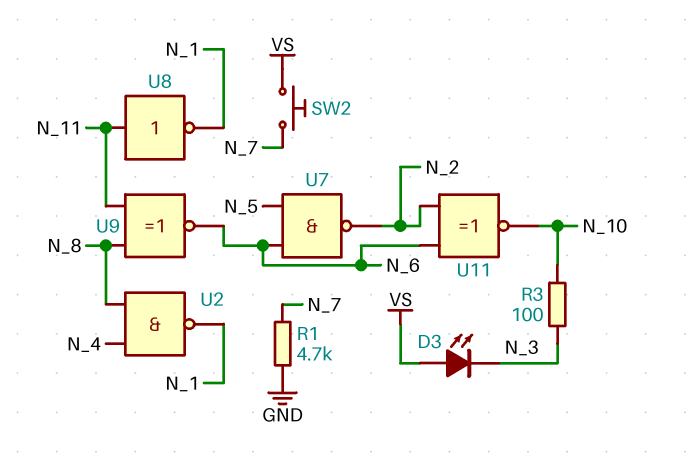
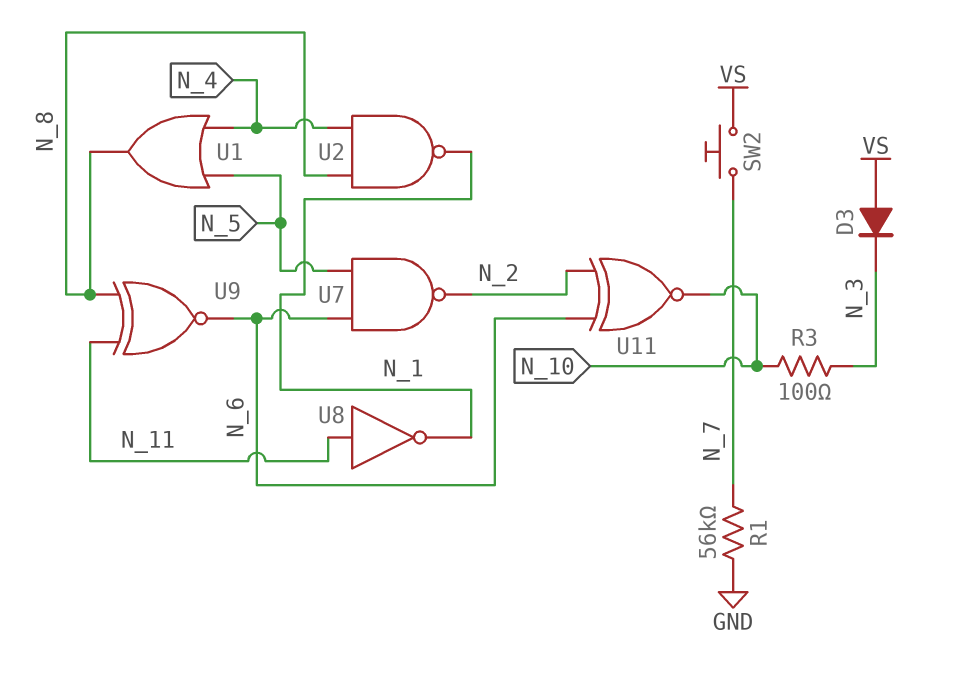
D3: LED (A VS, K N_3) -> diode (A VS, K N_3)
R1: 4.7k (GND, N_7) -> 56k (GND, N_7)
U1: none -> OR (in N_4, in N_5, out N_8)

